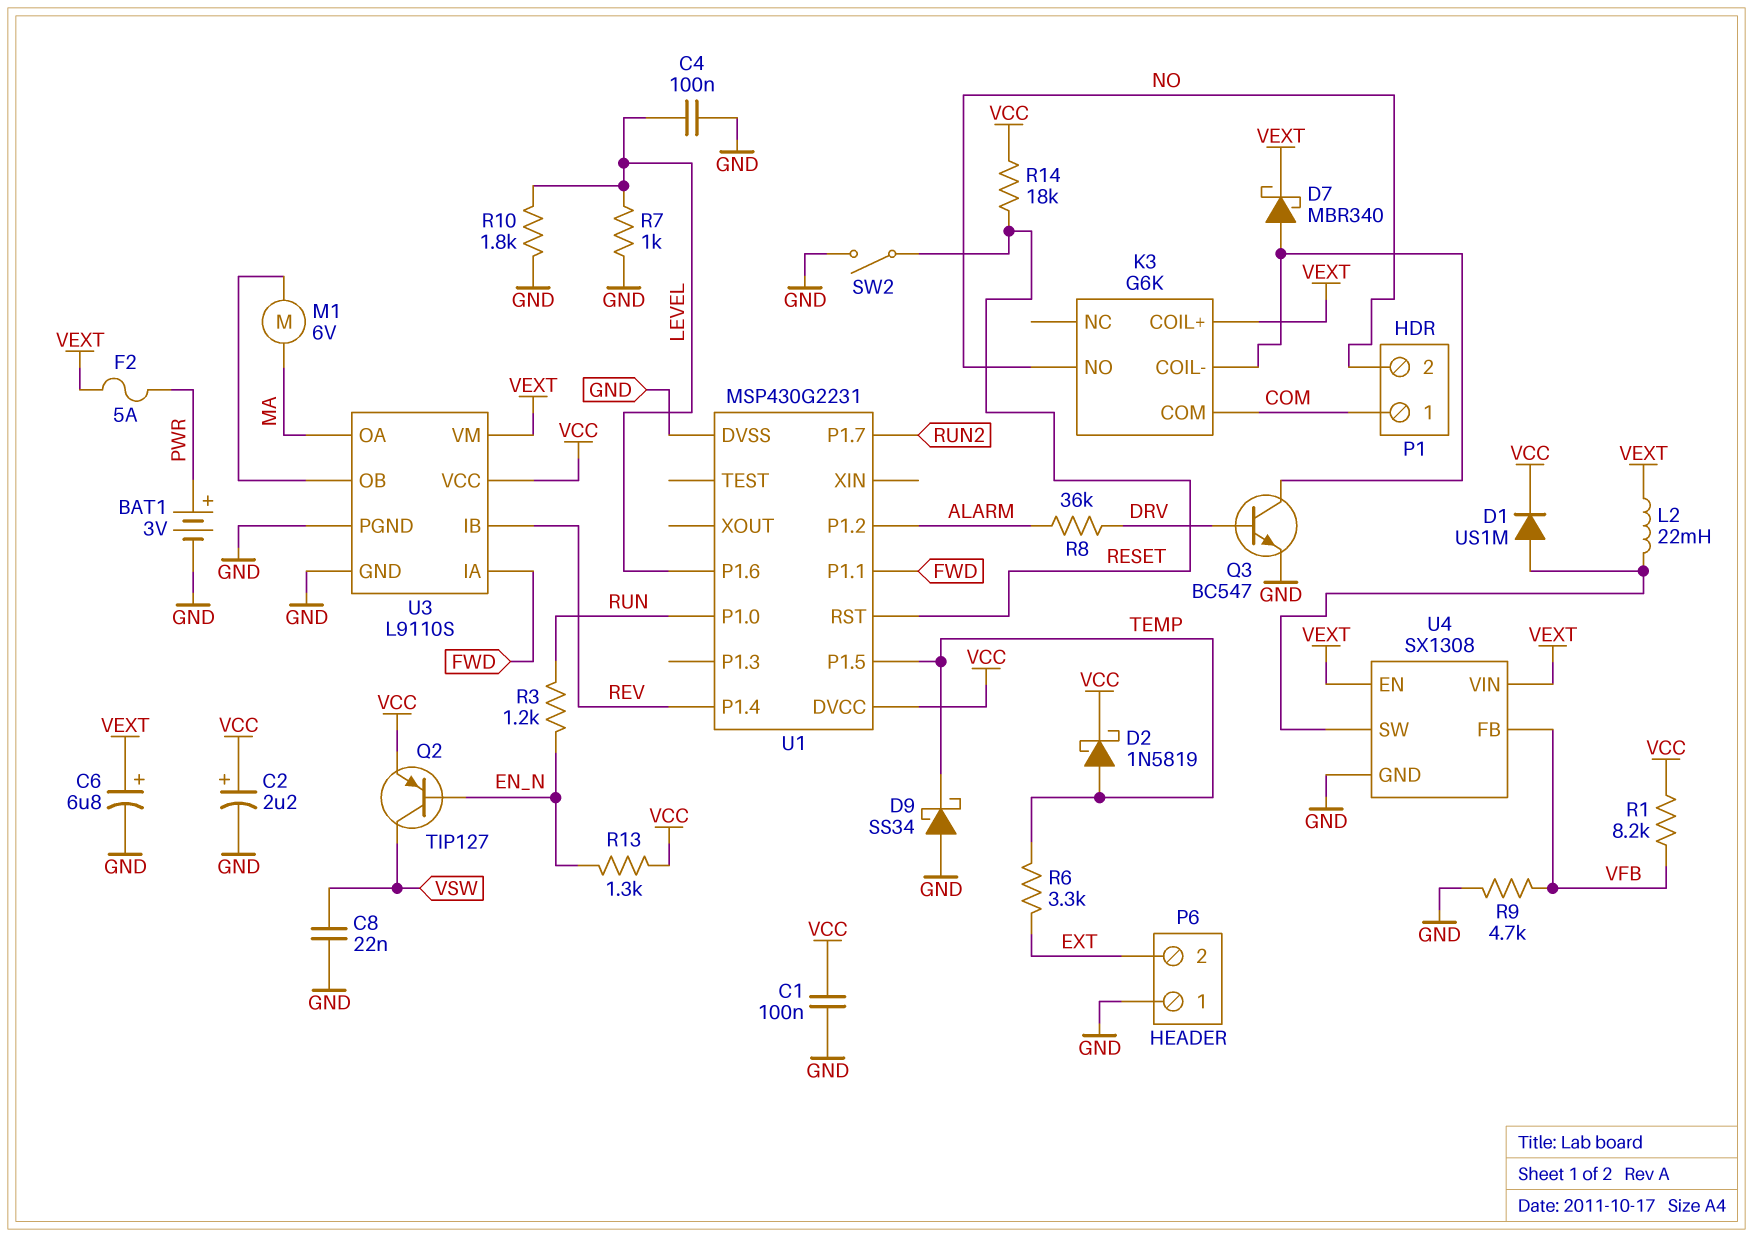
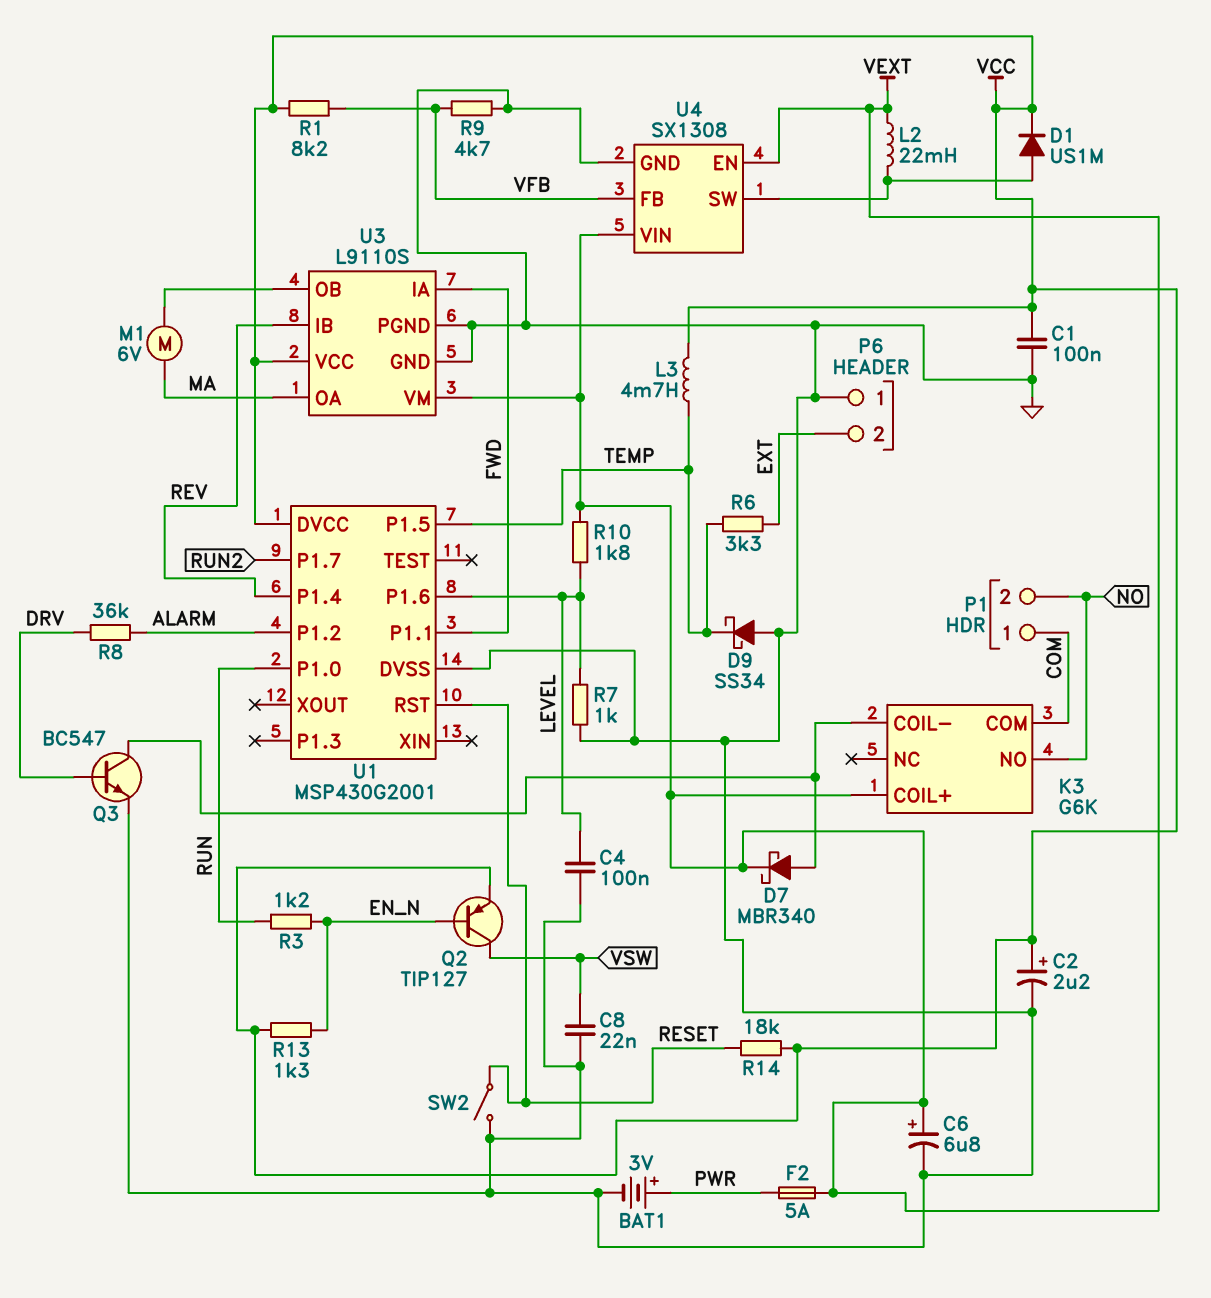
D2: schottky 1N5819 (A TEMP, K VCC) -> none
L3: none -> 4.7mH (TEMP, VCC)
R10: 1.8k (GND, LEVEL) -> 1.8k (LEVEL, VEXT)
U1: MSP430G2231 -> MSP430G2001

